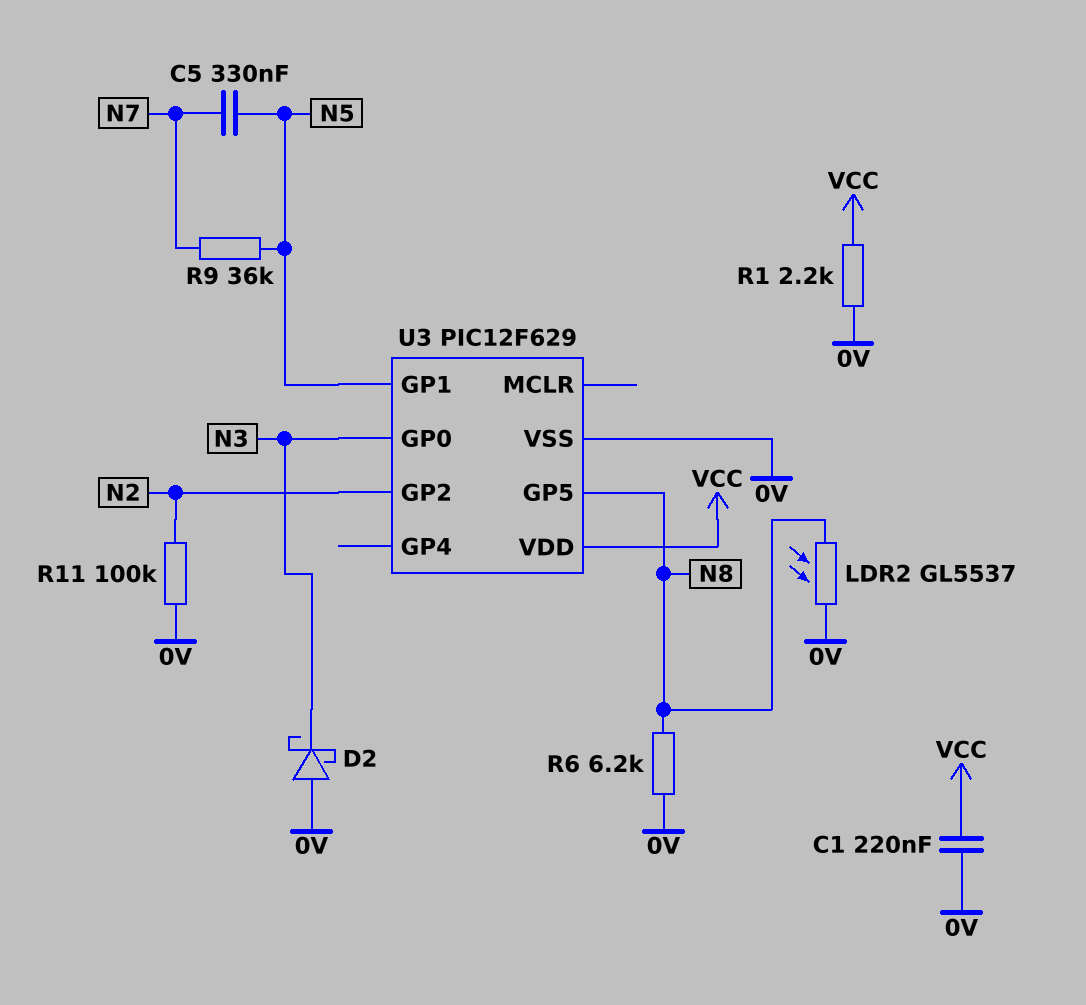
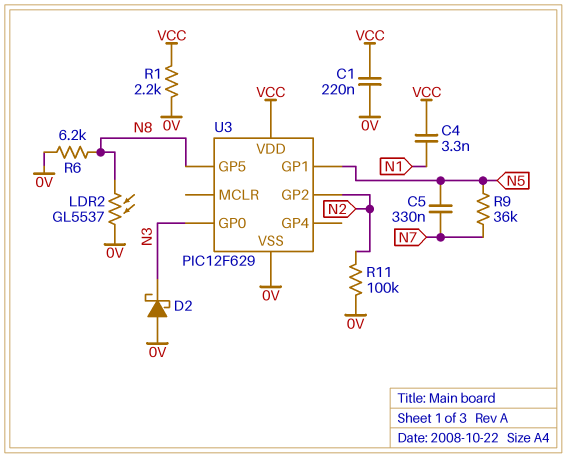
C4: none -> 3.3nF (N1, VCC)

